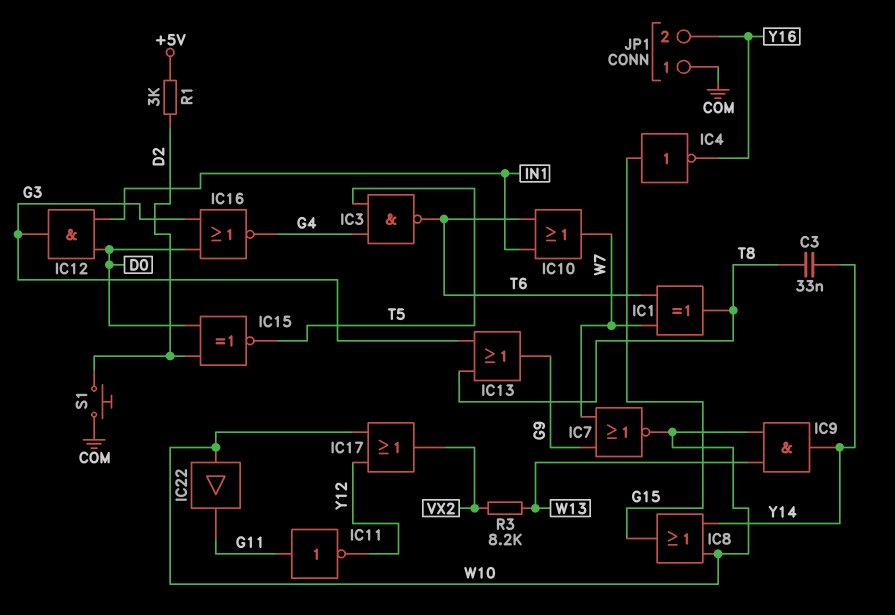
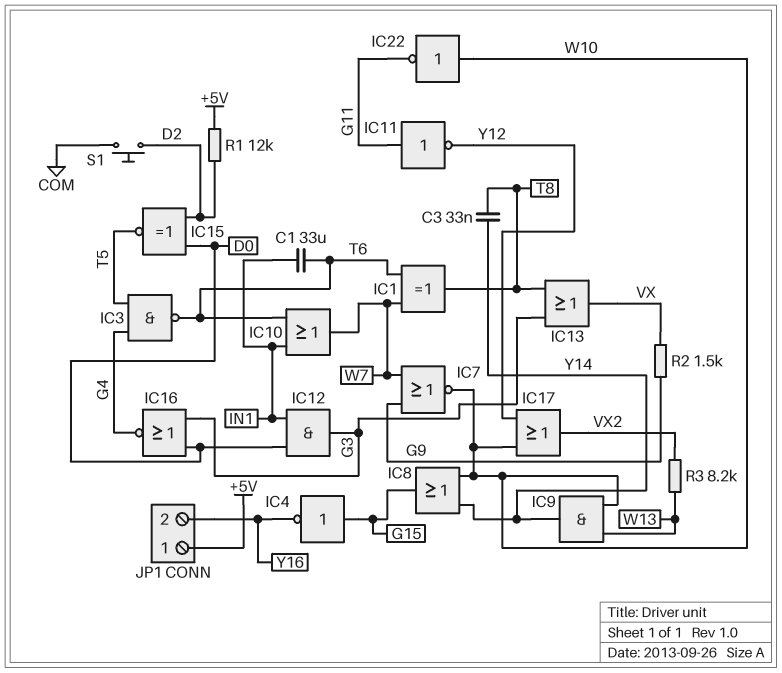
C1: none -> 33uF (IN1, T6)
IC13: OR (in G3, in T8, out G9) -> OR (in G3, in T8, out VX)
IC22: buffer (in W10, out G11) -> NOT (in W10, out G11)
JP1 pin 1: COM -> +5V
R1: 3k (+5V, D2) -> 12k (+5V, D2)
R2: none -> 1.5k (G9, VX)

